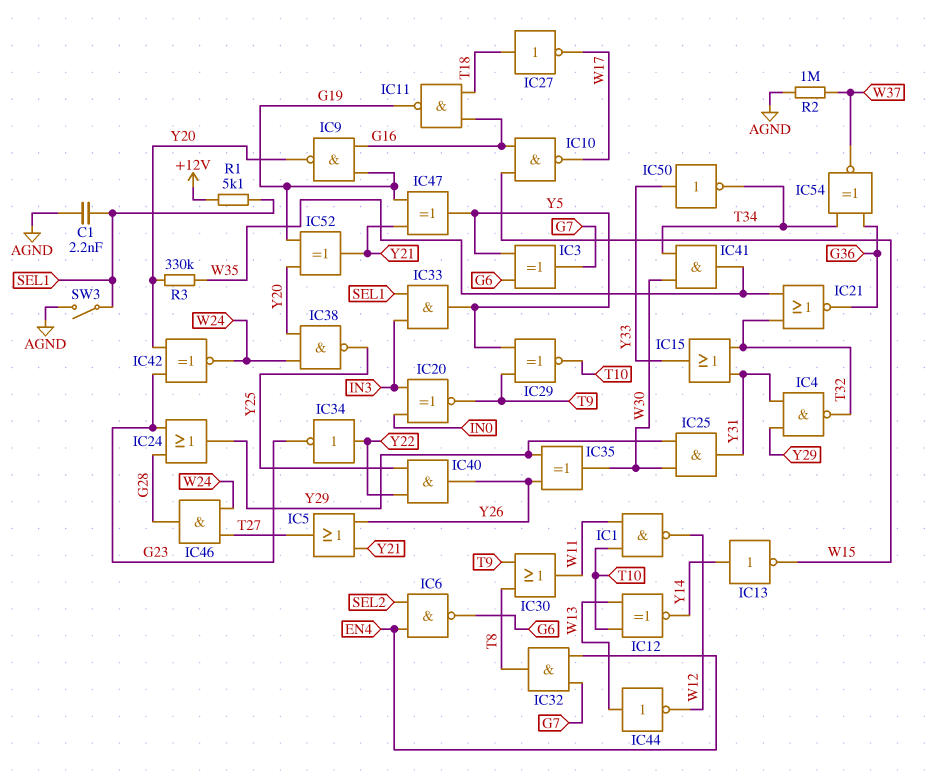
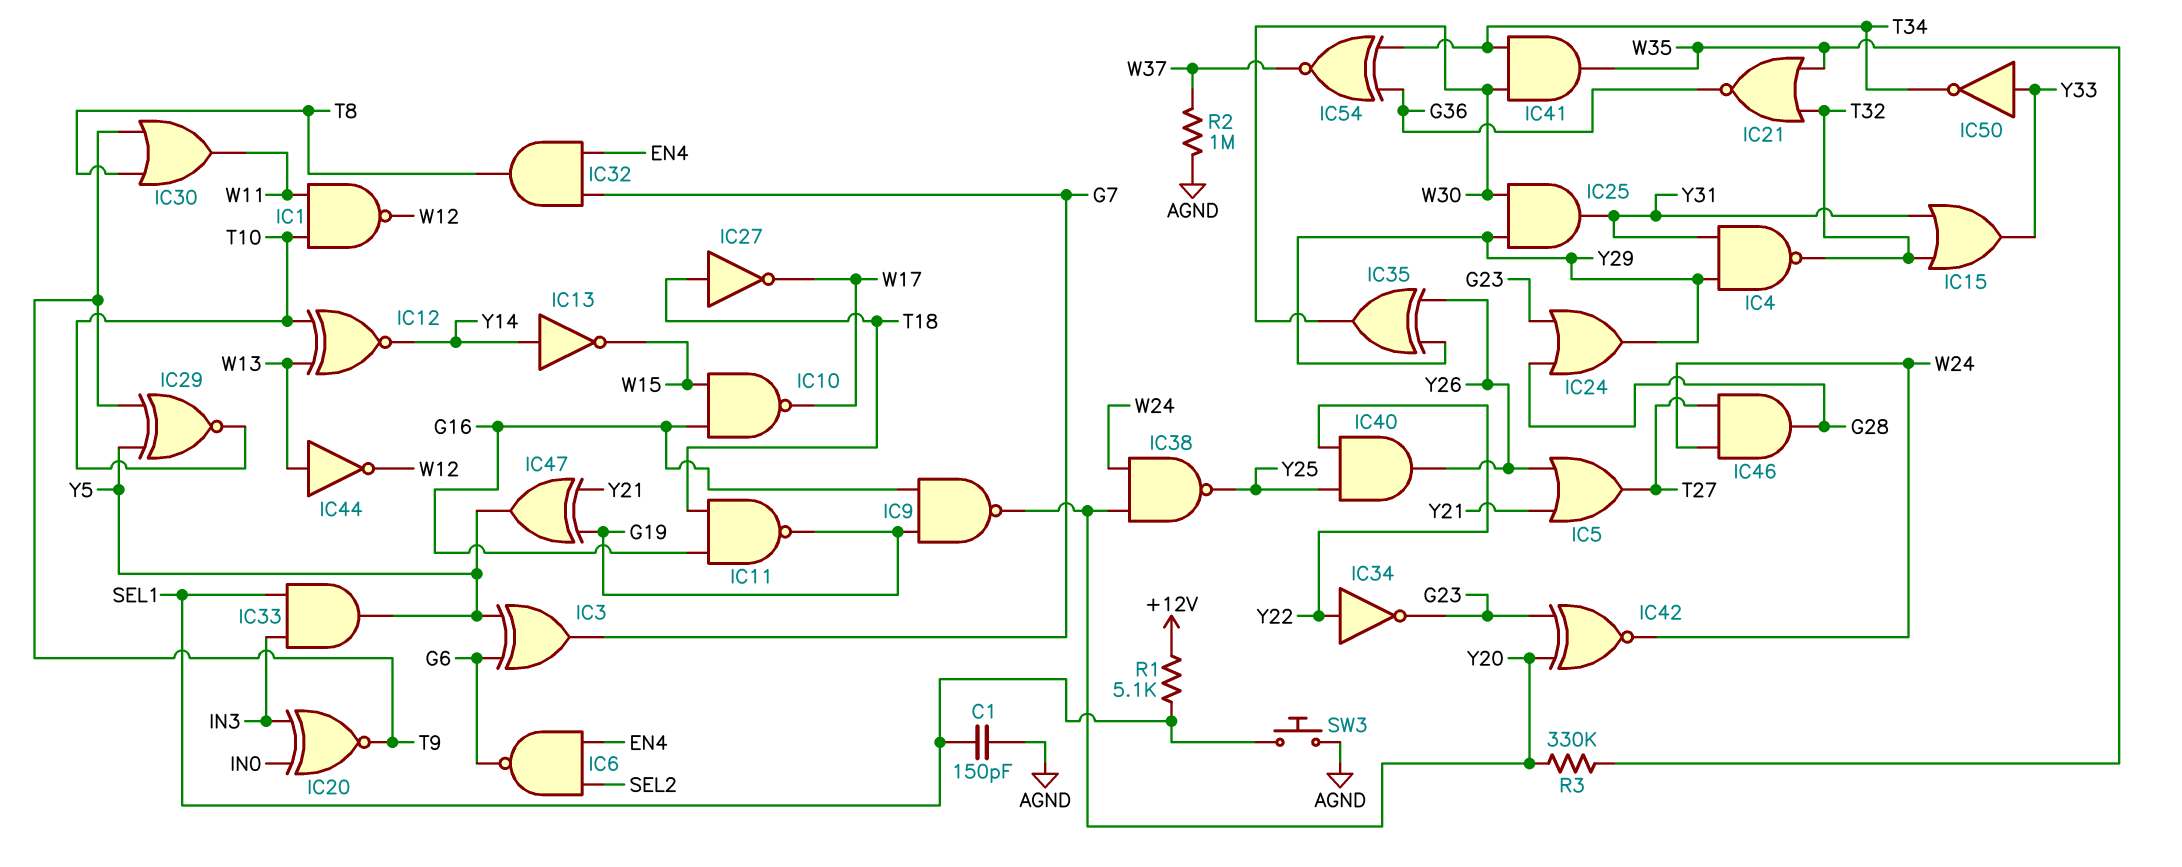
C1: 2.2nF (AGND, SEL1) -> 150pF (AGND, SEL1)
IC52: XOR (in G19, in Y20, out Y21) -> none
SW3: switch (AGND, SEL1) -> button (AGND, SEL1)

